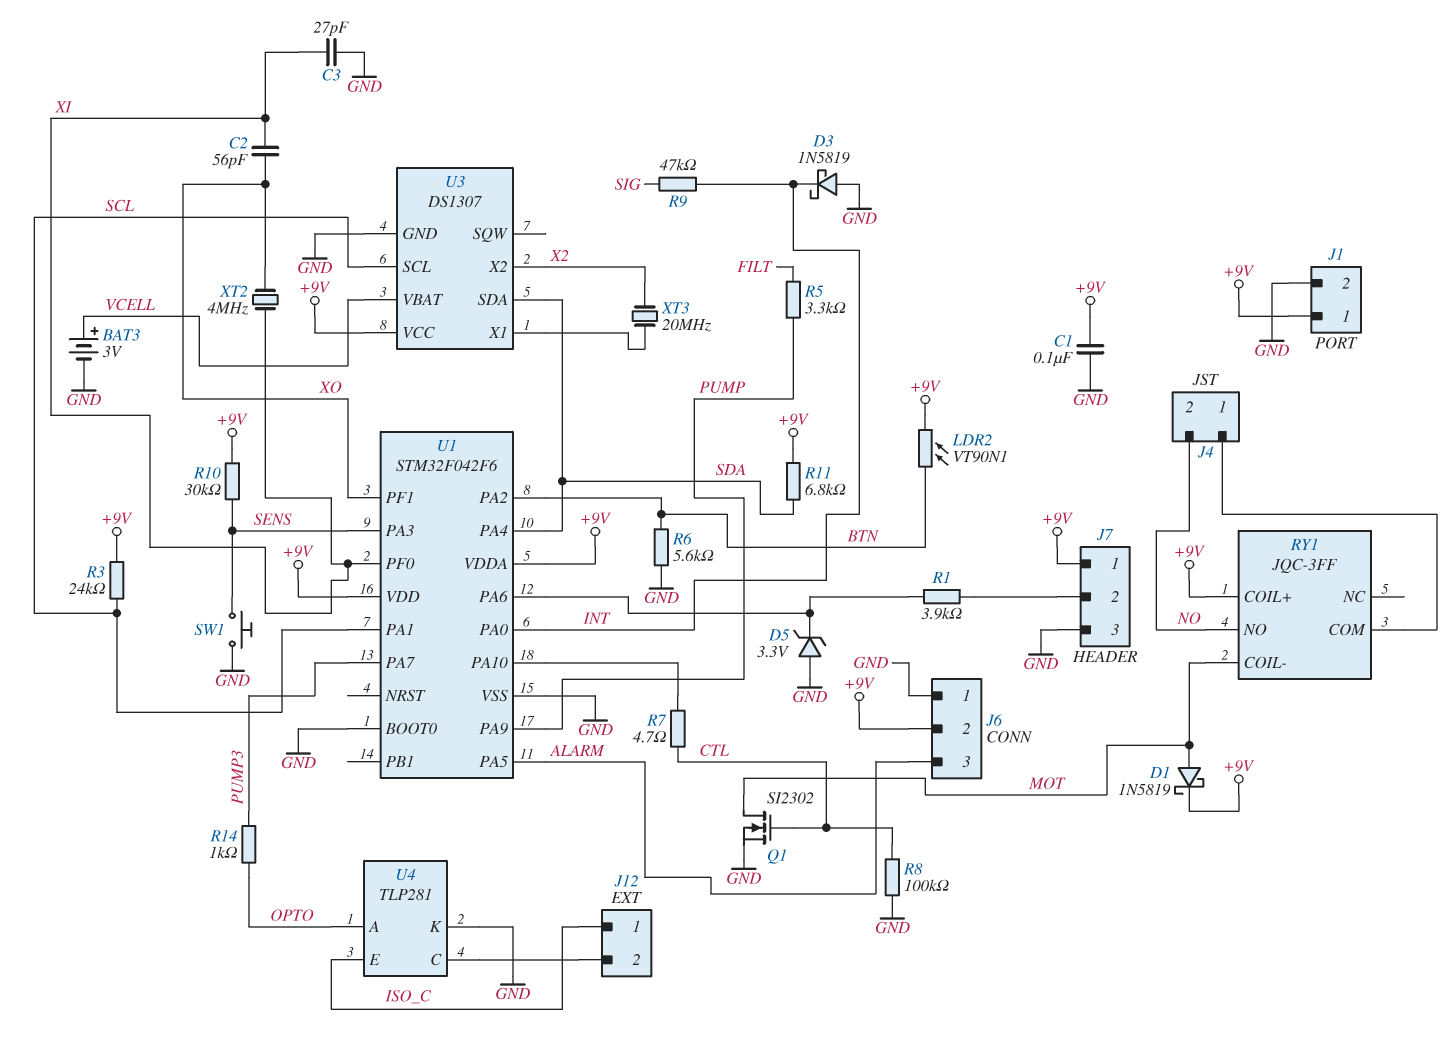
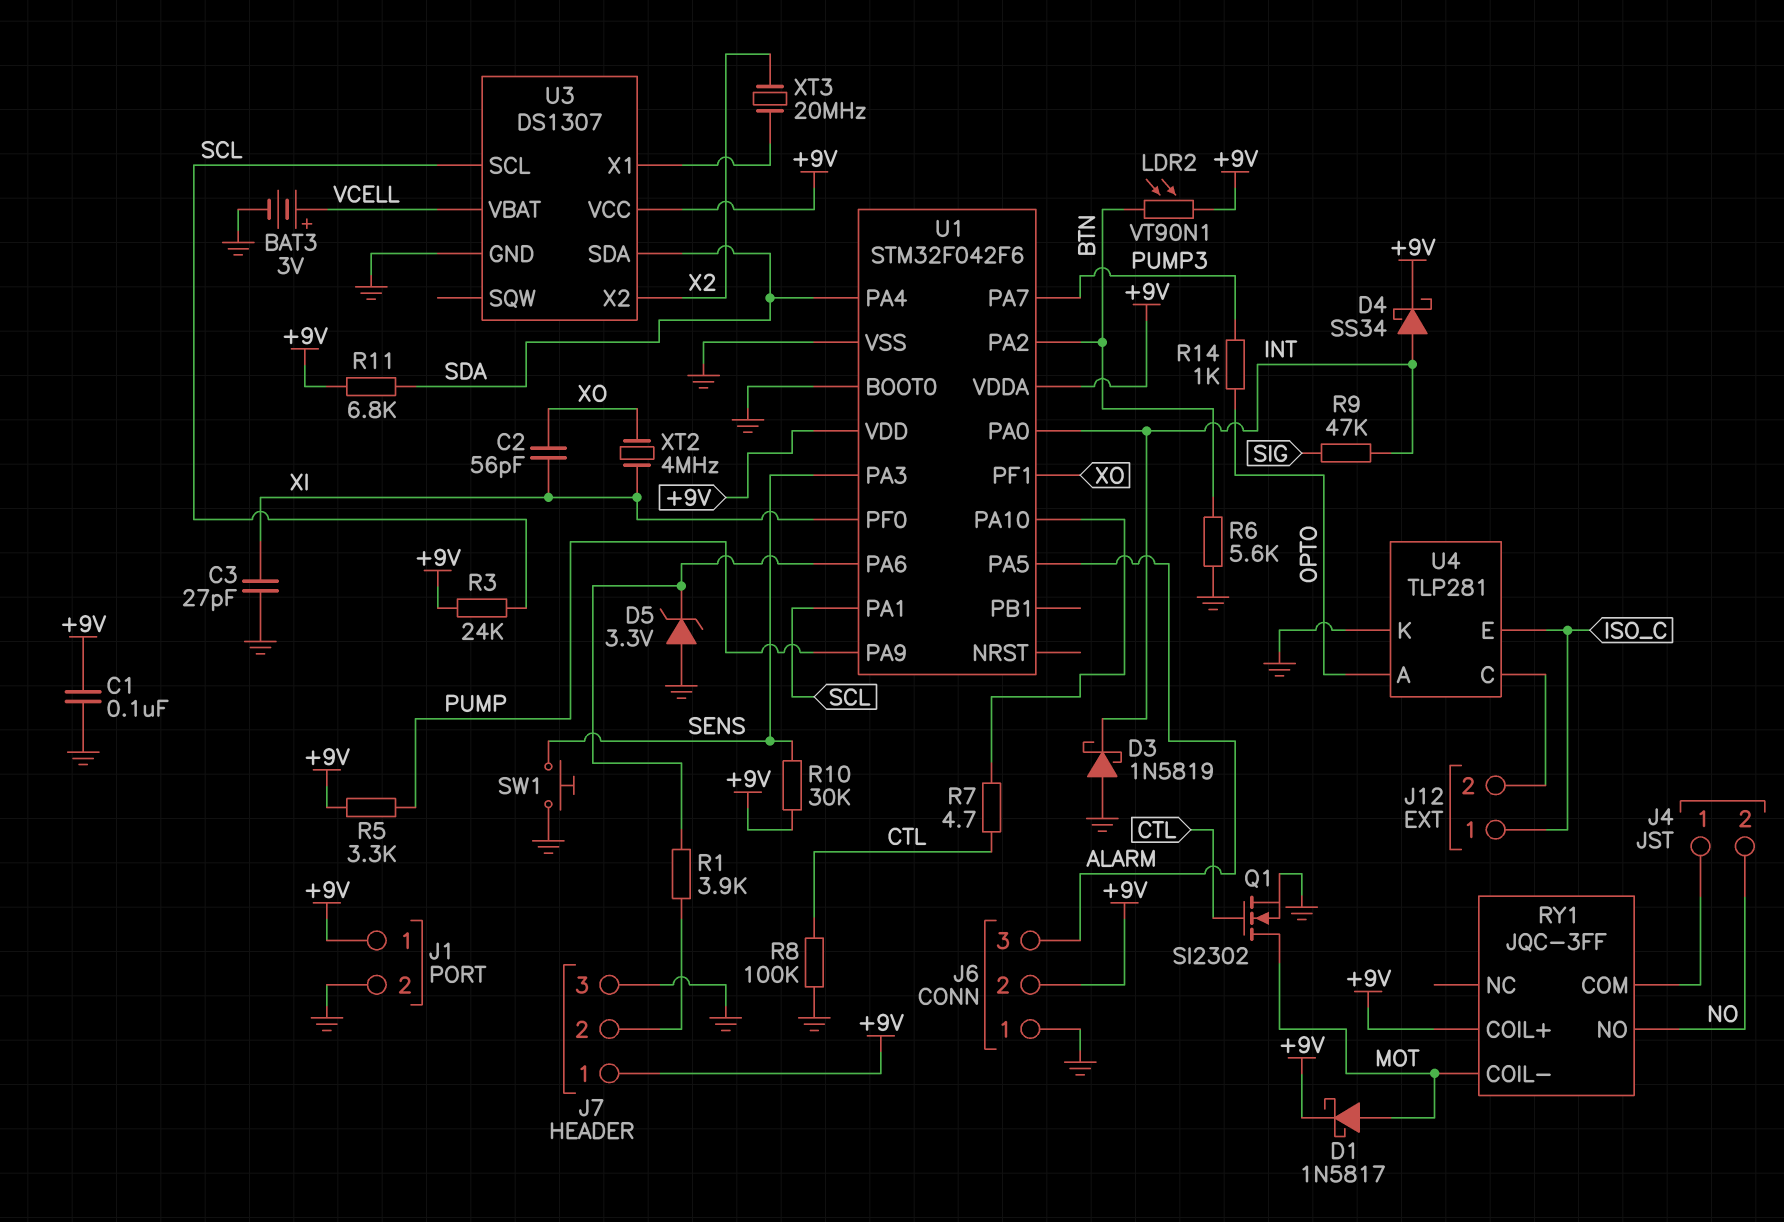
D1: schottky 1N5819 (A MOT, K +9V) -> schottky 1N5817 (A MOT, K +9V)
D4: none -> schottky SS34 (A INT, K +9V)
R5: 3.3k (FILT, PUMP) -> 3.3k (+9V, PUMP)

